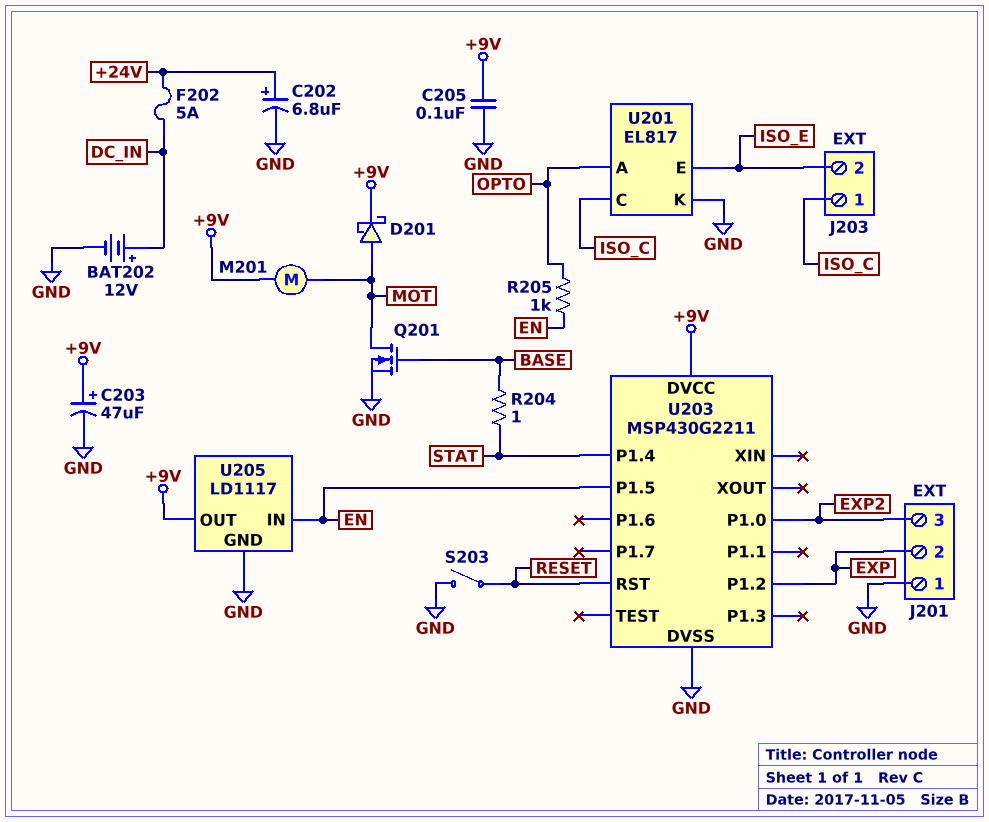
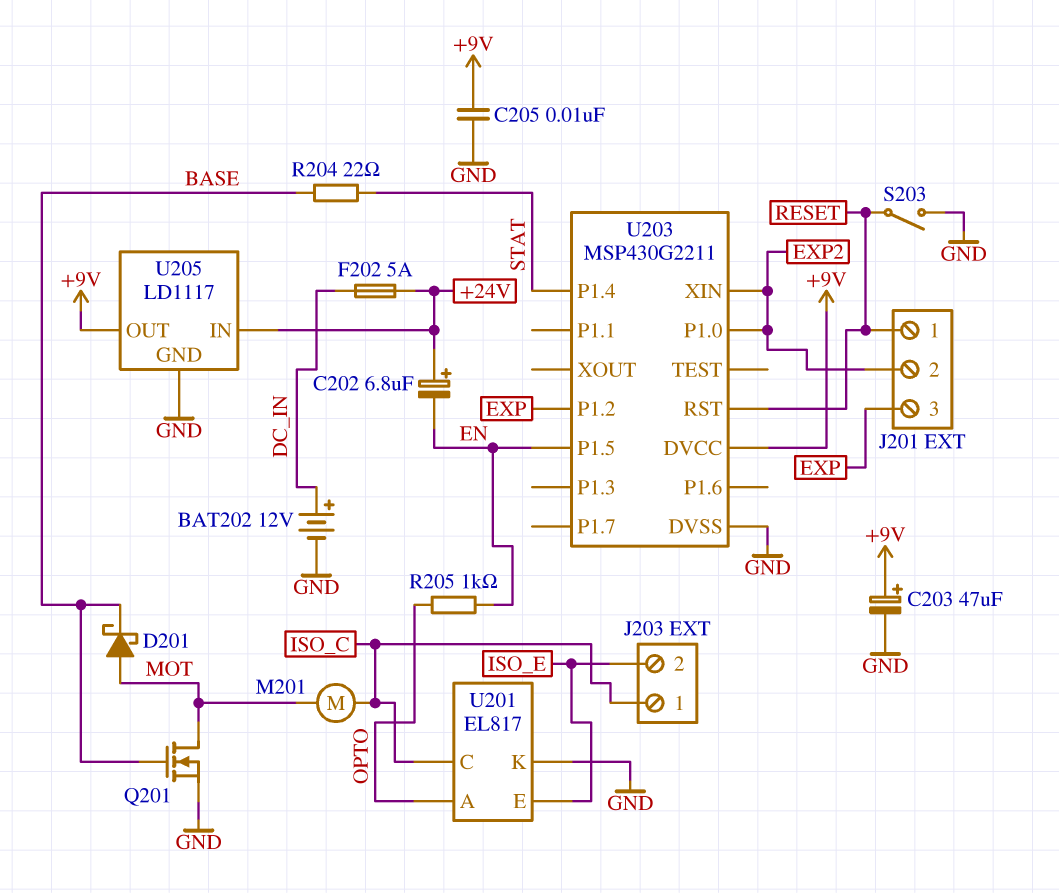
C202: 6.8uF (plus +24V, minus GND) -> 6.8uF (plus +24V, minus EN)
C205: 100nF (+9V, GND) -> 10nF (+9V, GND)
D201: schottky (A MOT, K +9V) -> schottky (A MOT, K BASE)
J201 pin 1: GND -> RESET
J201 pin 2: EXP -> EXP2
J201 pin 3: EXP2 -> EXP
M201: motor (+9V, MOT) -> motor (ISO_C, MOT)
R204: 1 (BASE, STAT) -> 22 (BASE, STAT)
U203 pin XIN: none -> EXP2
U205 pin IN: EN -> +24V

